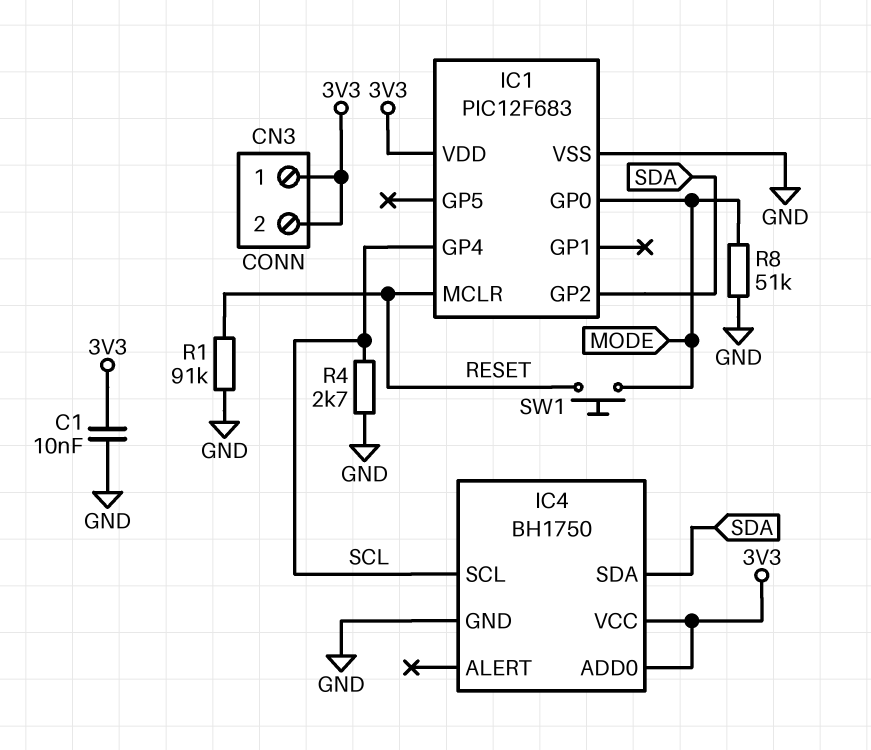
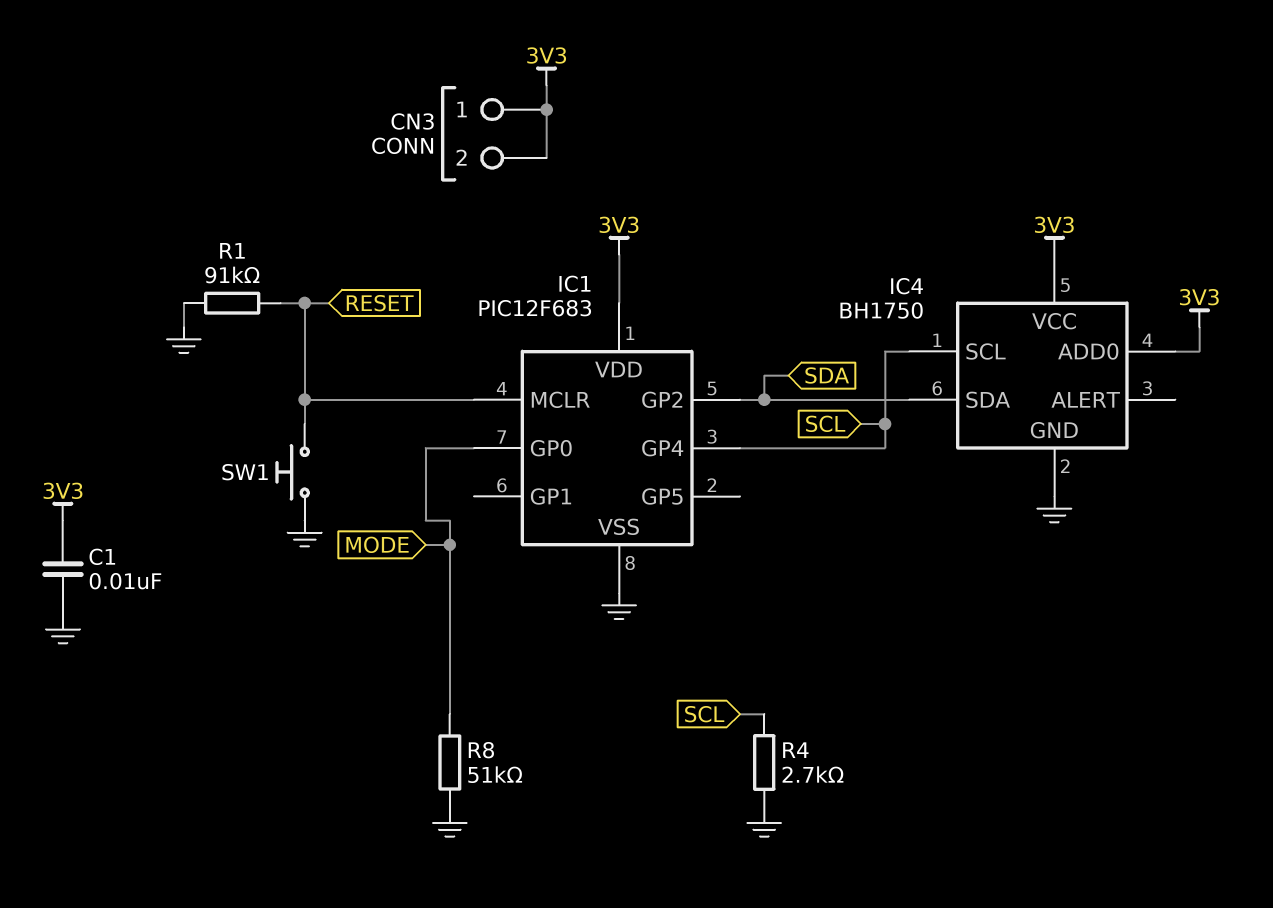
SW1: button (MODE, RESET) -> button (GND, RESET)

